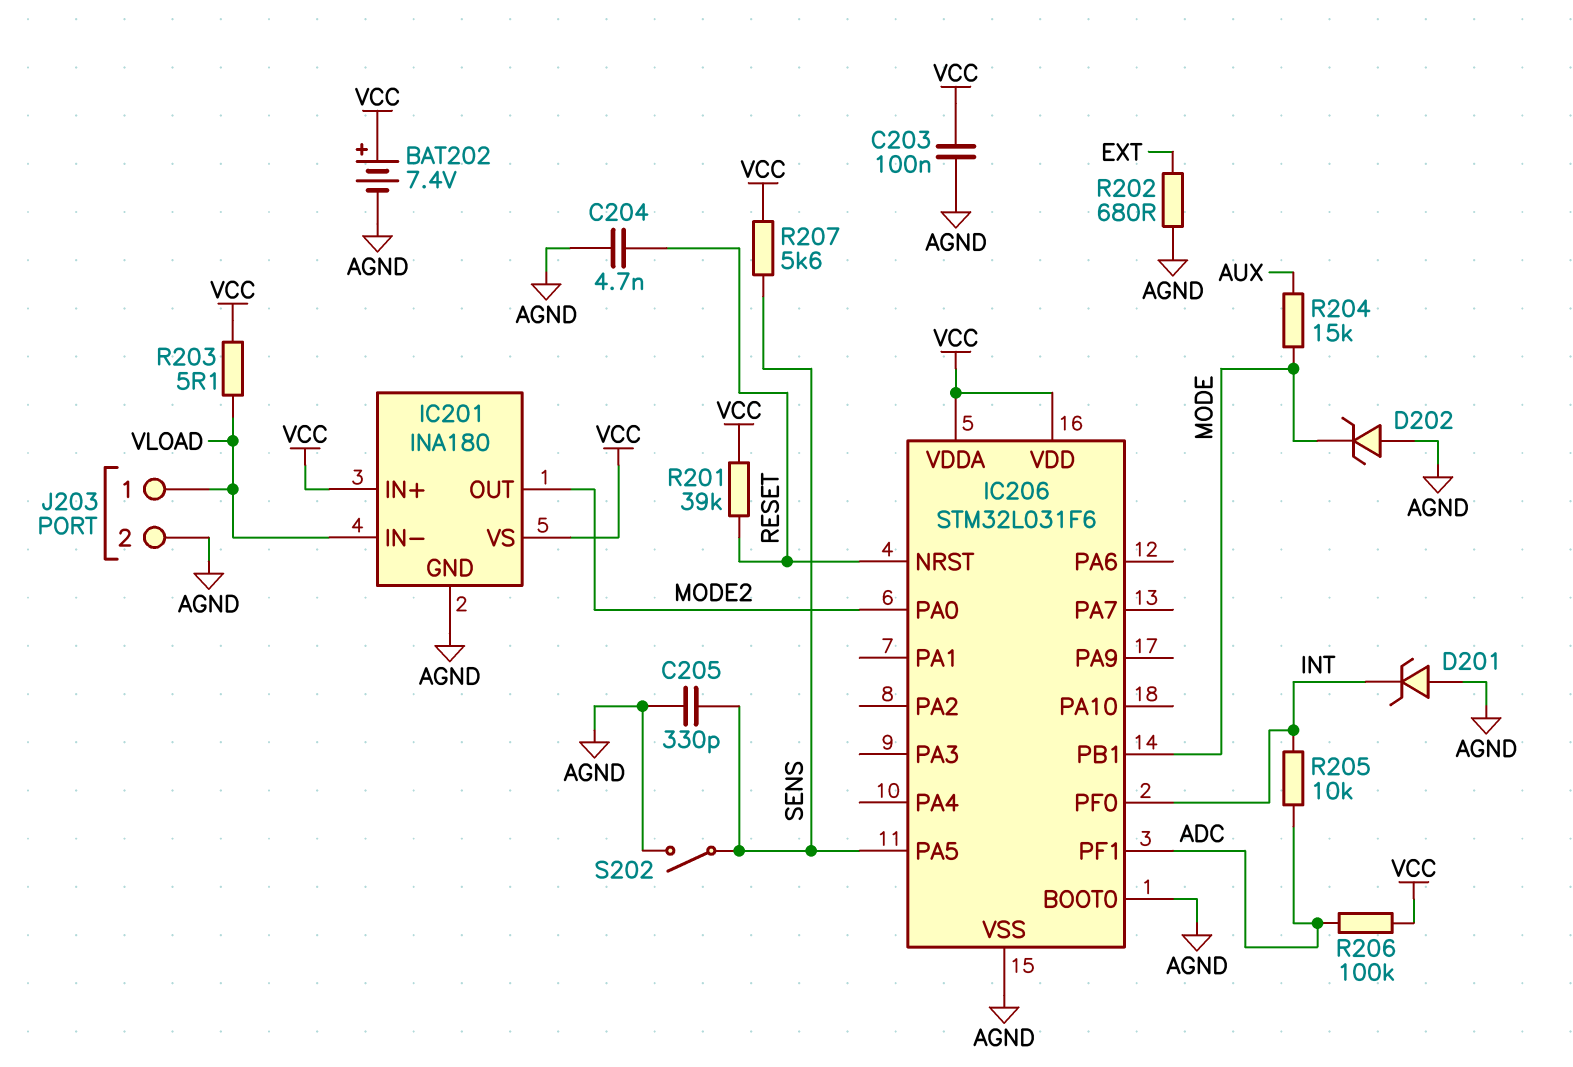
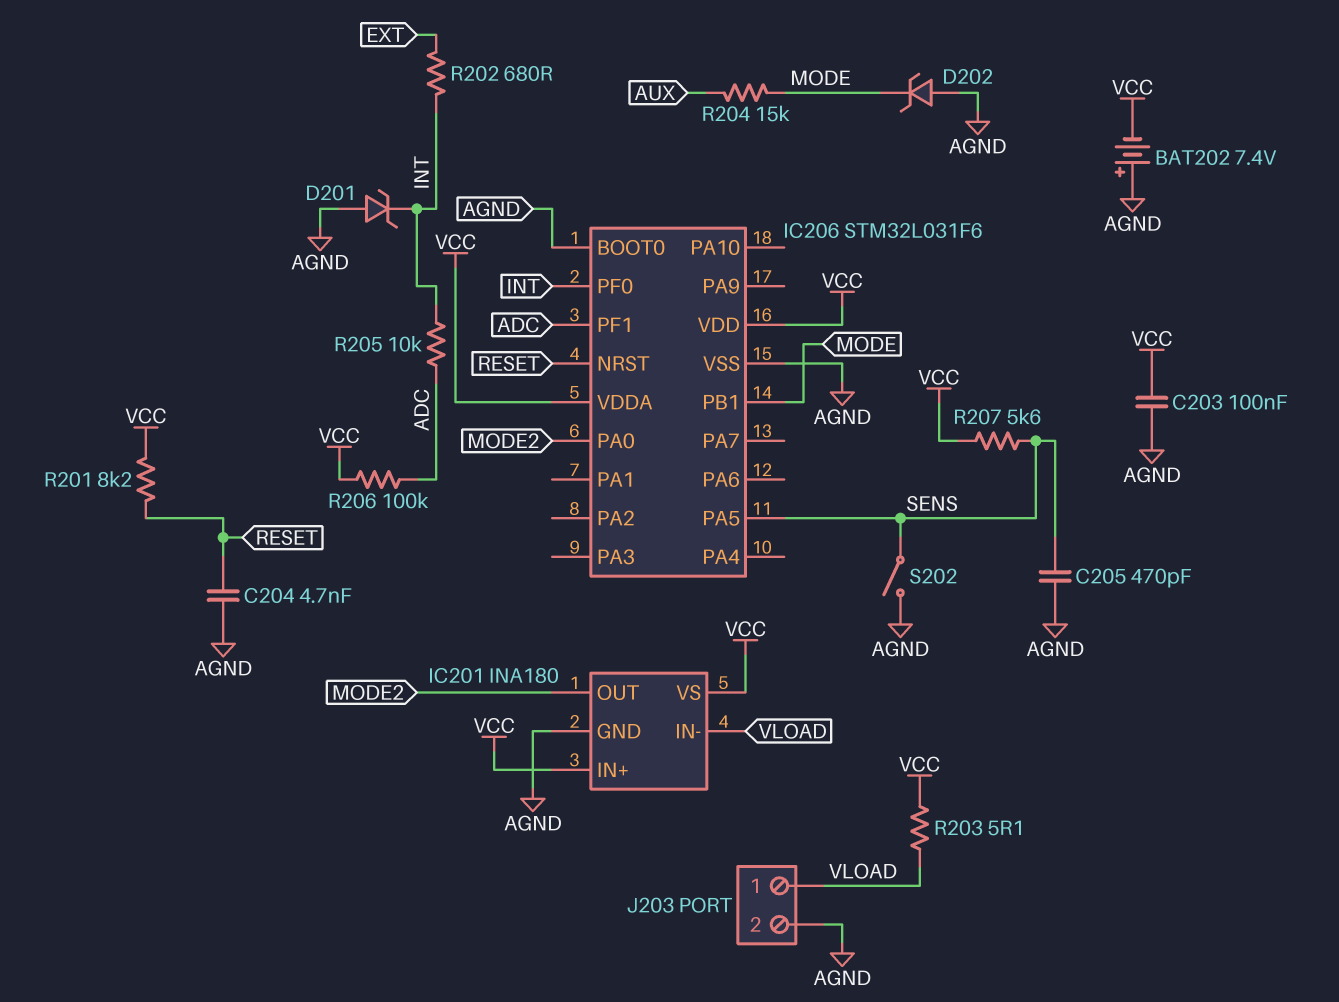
BAT202: 7.4V (plus VCC, minus AGND) -> 7.4V (plus AGND, minus VCC)
C205: 330pF (AGND, SENS) -> 470pF (AGND, SENS)
R201: 39k (RESET, VCC) -> 8.2k (RESET, VCC)
R202: 680 (AGND, EXT) -> 680 (EXT, INT)

